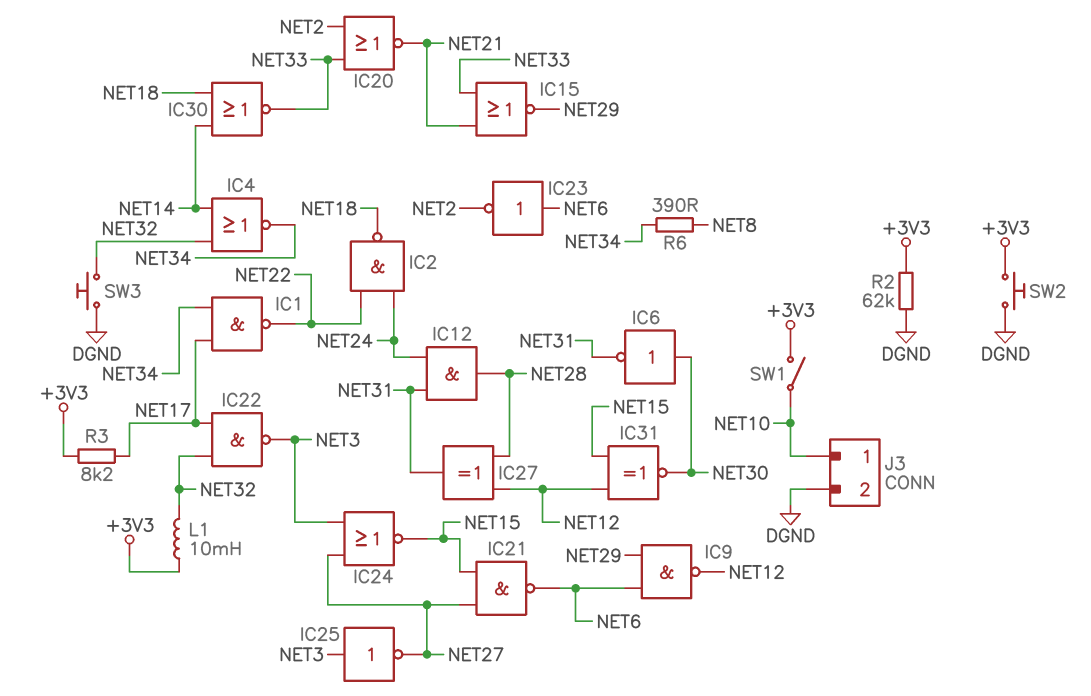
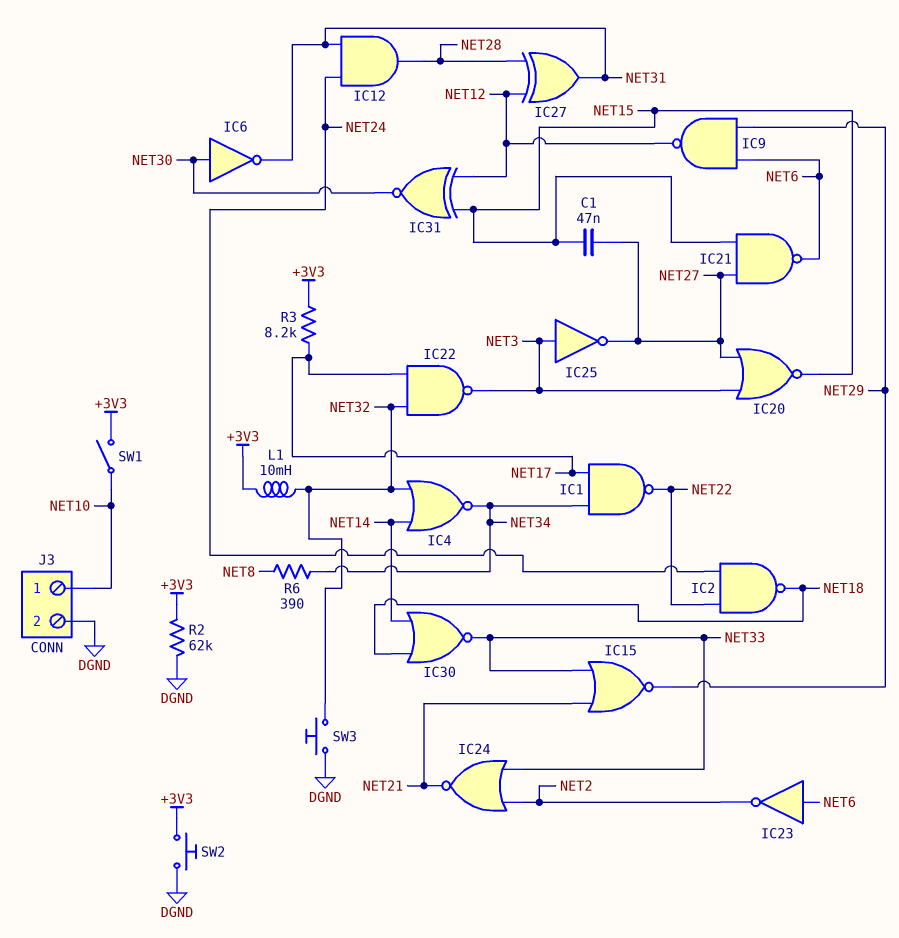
C1: none -> 47nF (NET15, NET27)
IC20: NOR (in NET2, in NET33, out NET21) -> NOR (in NET3, in NET27, out NET15)
IC24: NOR (in NET3, in NET27, out NET15) -> NOR (in NET2, in NET33, out NET21)

